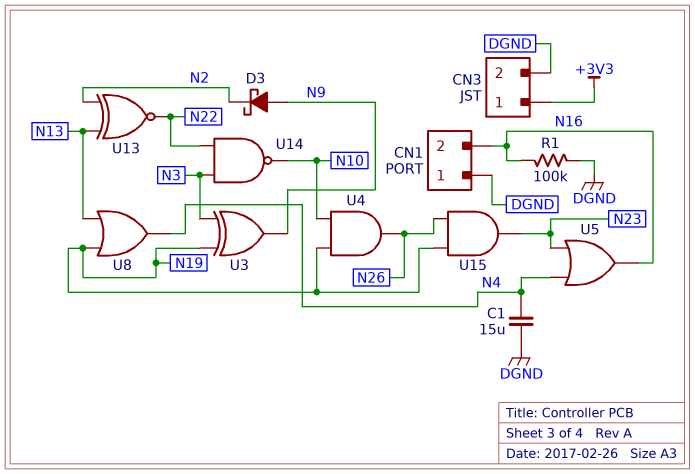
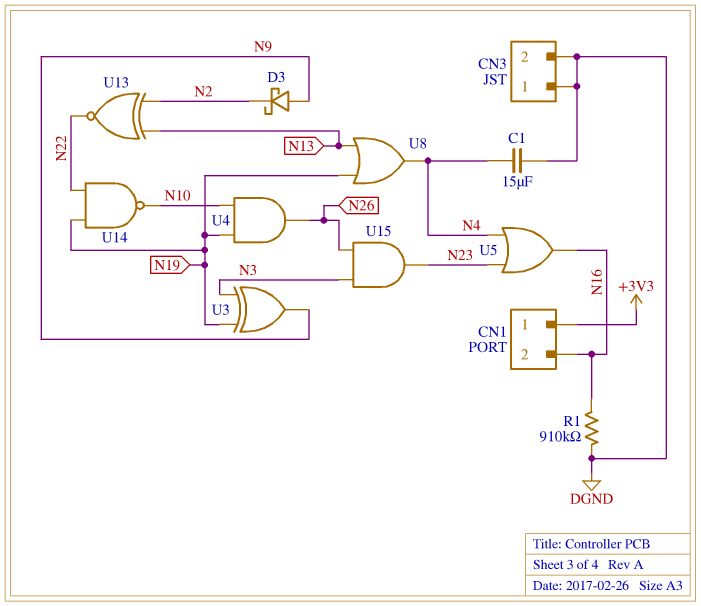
CN1 pin 1: DGND -> +3V3
CN3 pin 1: +3V3 -> DGND
R1: 100k (DGND, N16) -> 910k (DGND, N16)
U14: NAND (in N3, in N22, out N10) -> NAND (in N19, in N22, out N10)
U15: AND (in N19, in N26, out N23) -> AND (in N3, in N26, out N23)

